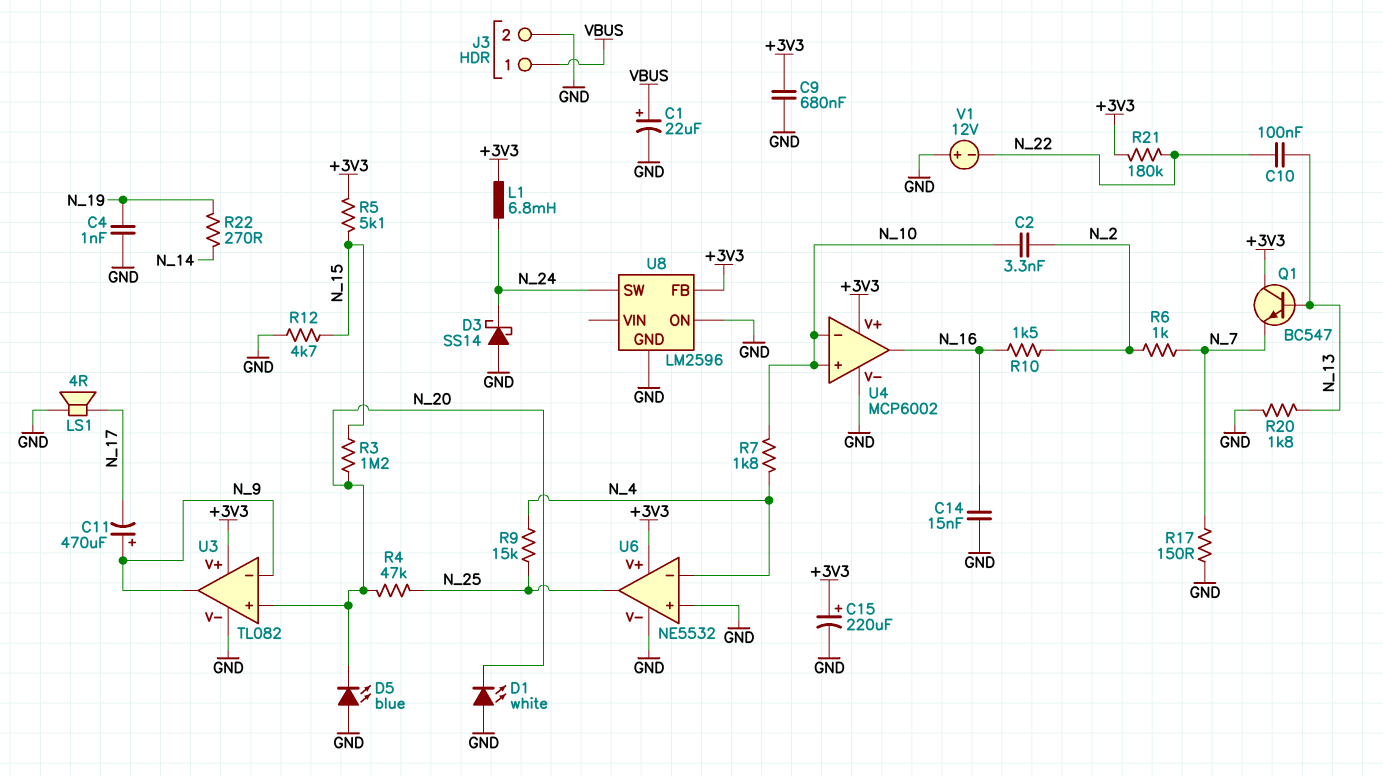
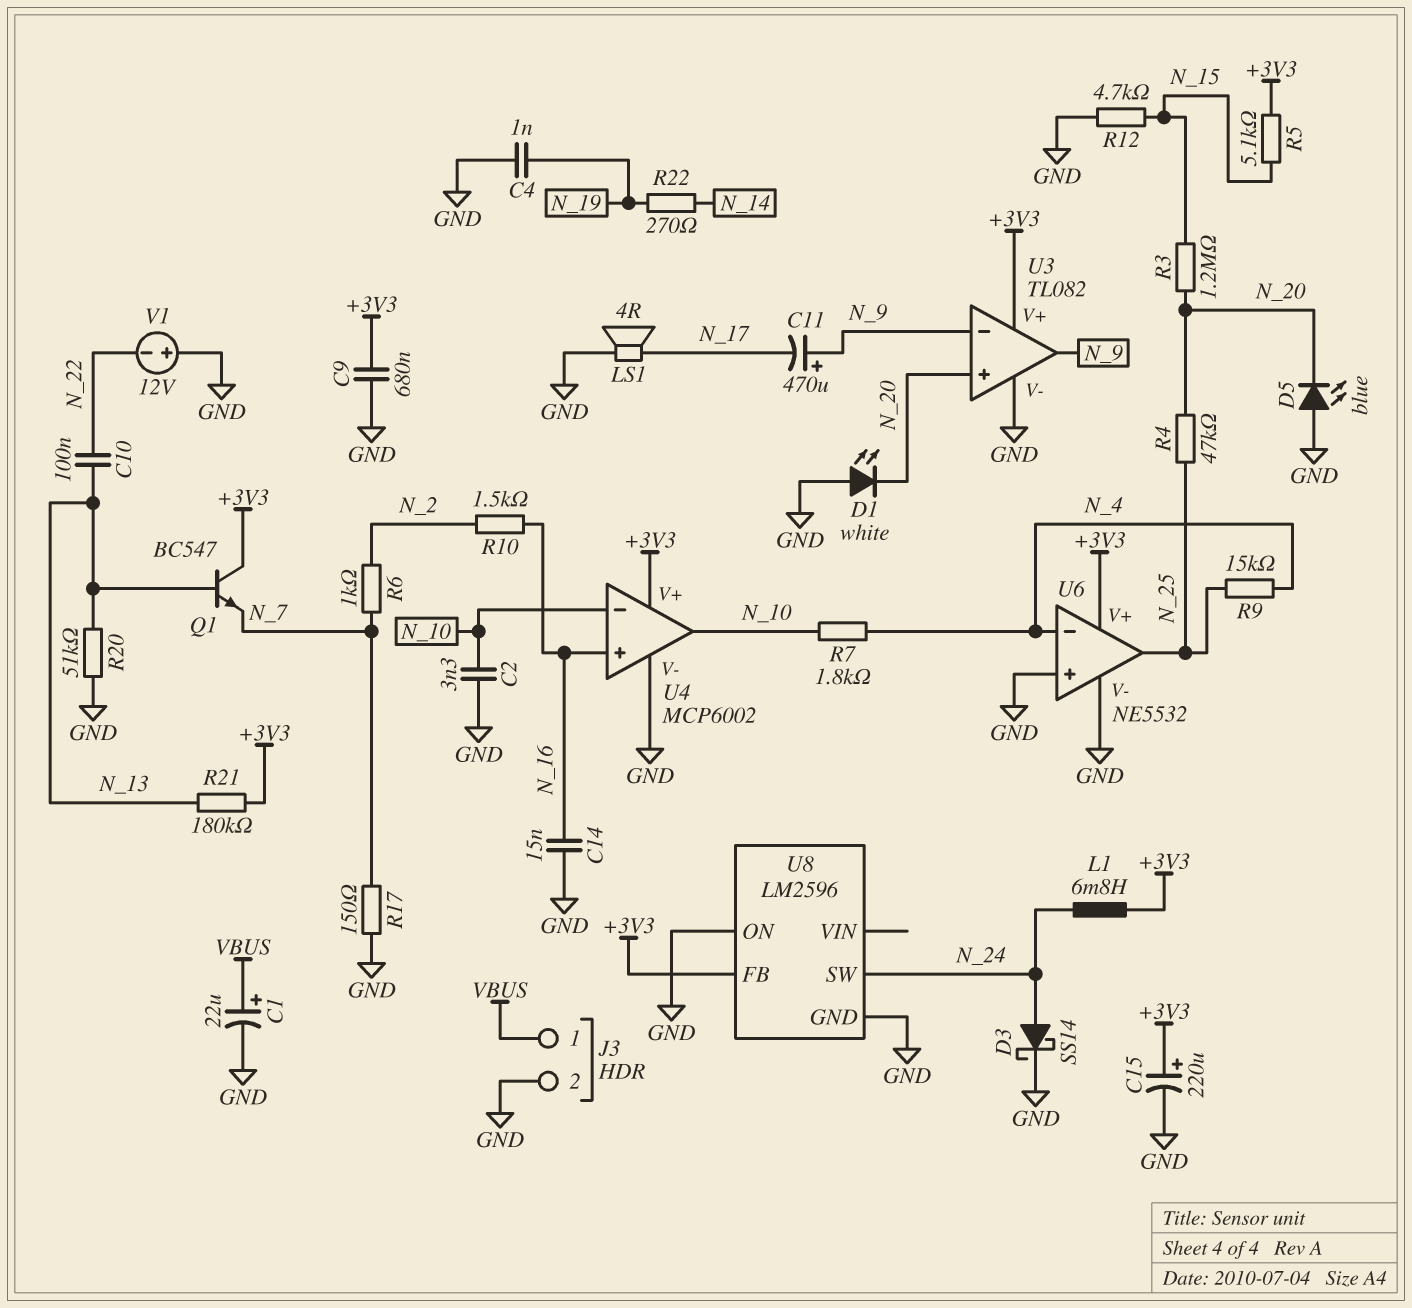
C2: 3.3nF (N_2, N_10) -> 3.3nF (GND, N_10)
D3: schottky SS14 (A GND, K N_24) -> schottky SS14 (A N_24, K GND)
R20: 1.8k (GND, N_13) -> 51k (GND, N_13)
R21: 180k (+3V3, N_22) -> 180k (+3V3, N_13)
U4 pin in+: N_10 -> N_16
U4 pin out: N_16 -> N_10

